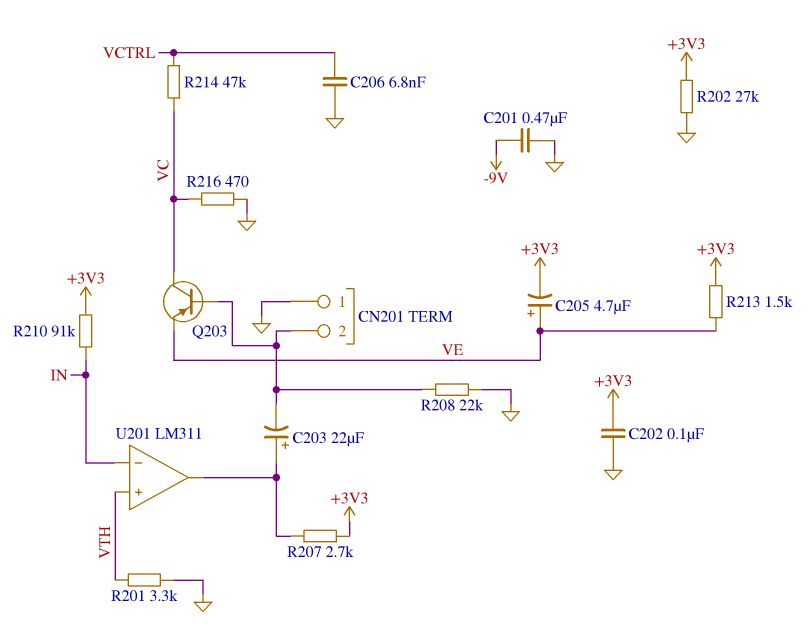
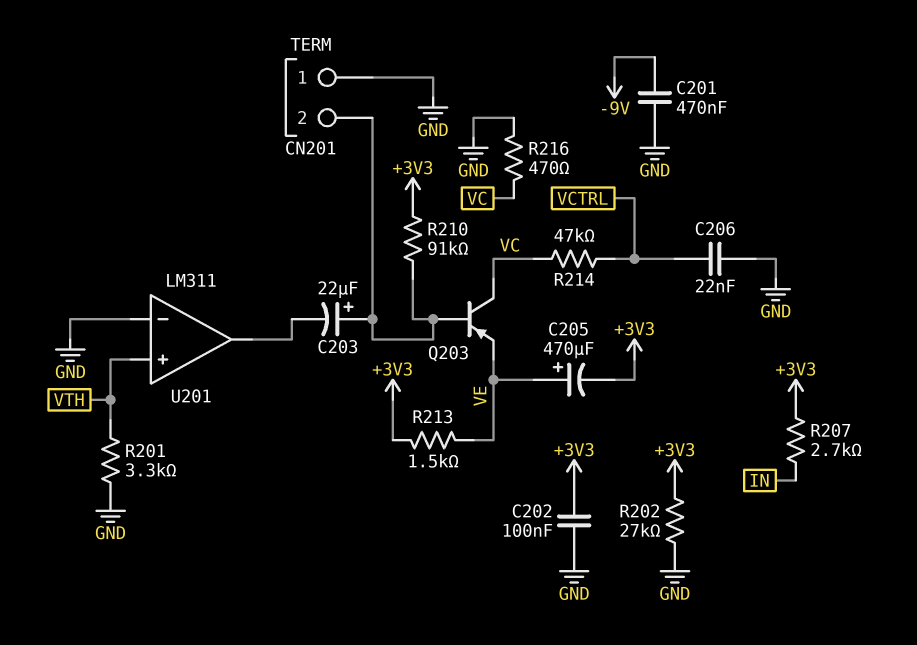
C203: 22uF (plus U201/out, minus CN201/2) -> 22uF (plus CN201/2, minus U201/out)
C205: 4.7uF (plus VE, minus +3V3) -> 470uF (plus VE, minus +3V3)
C206: 6.8nF (GND, VCTRL) -> 22nF (GND, VCTRL)
R207: 2.7k (+3V3, U201/out) -> 2.7k (+3V3, IN)
R208: 22k (CN201/2, GND) -> none
R210: 91k (+3V3, IN) -> 91k (+3V3, CN201/2)
U201 pin in-: IN -> GND

